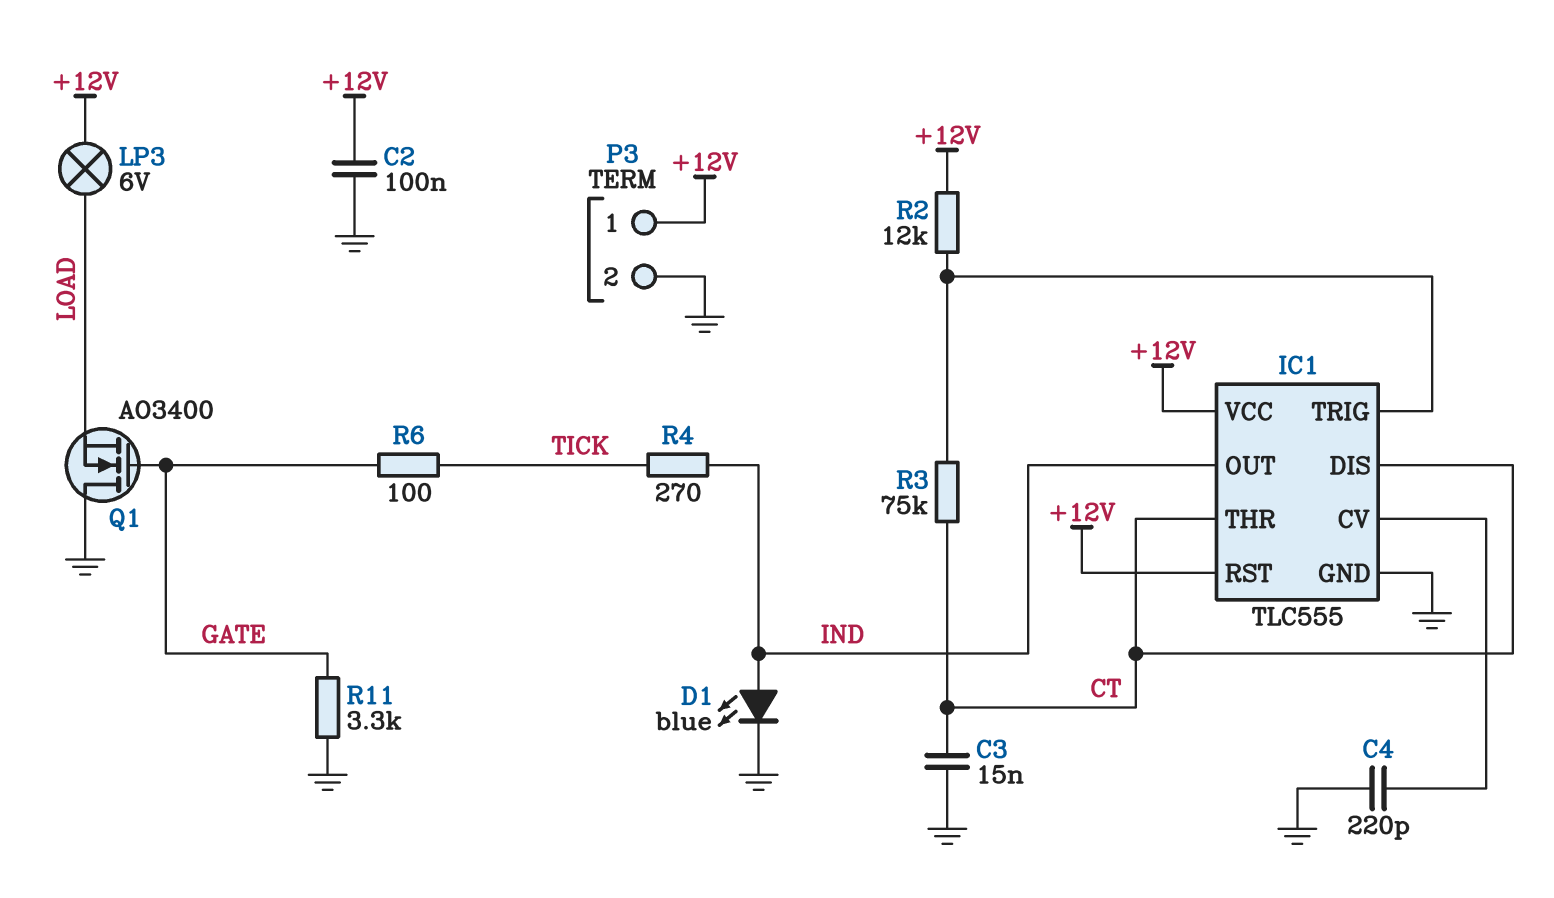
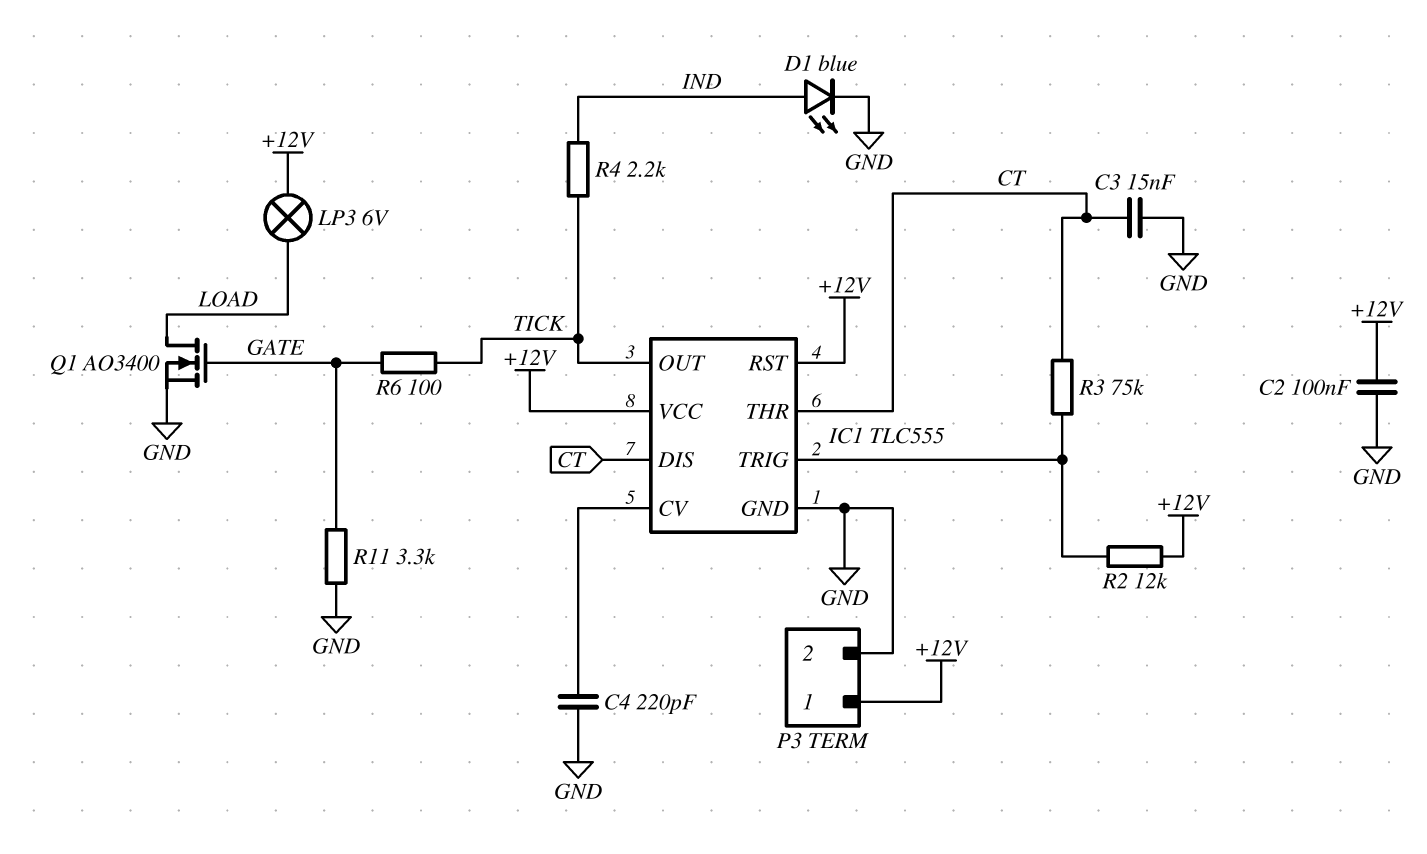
IC1 pin OUT: IND -> TICK
Q1: NMOS AO3400 (G GATE, D GND, S LOAD) -> NMOS AO3400 (G GATE, D LOAD, S GND)
R4: 270 (IND, TICK) -> 2.2k (IND, TICK)

